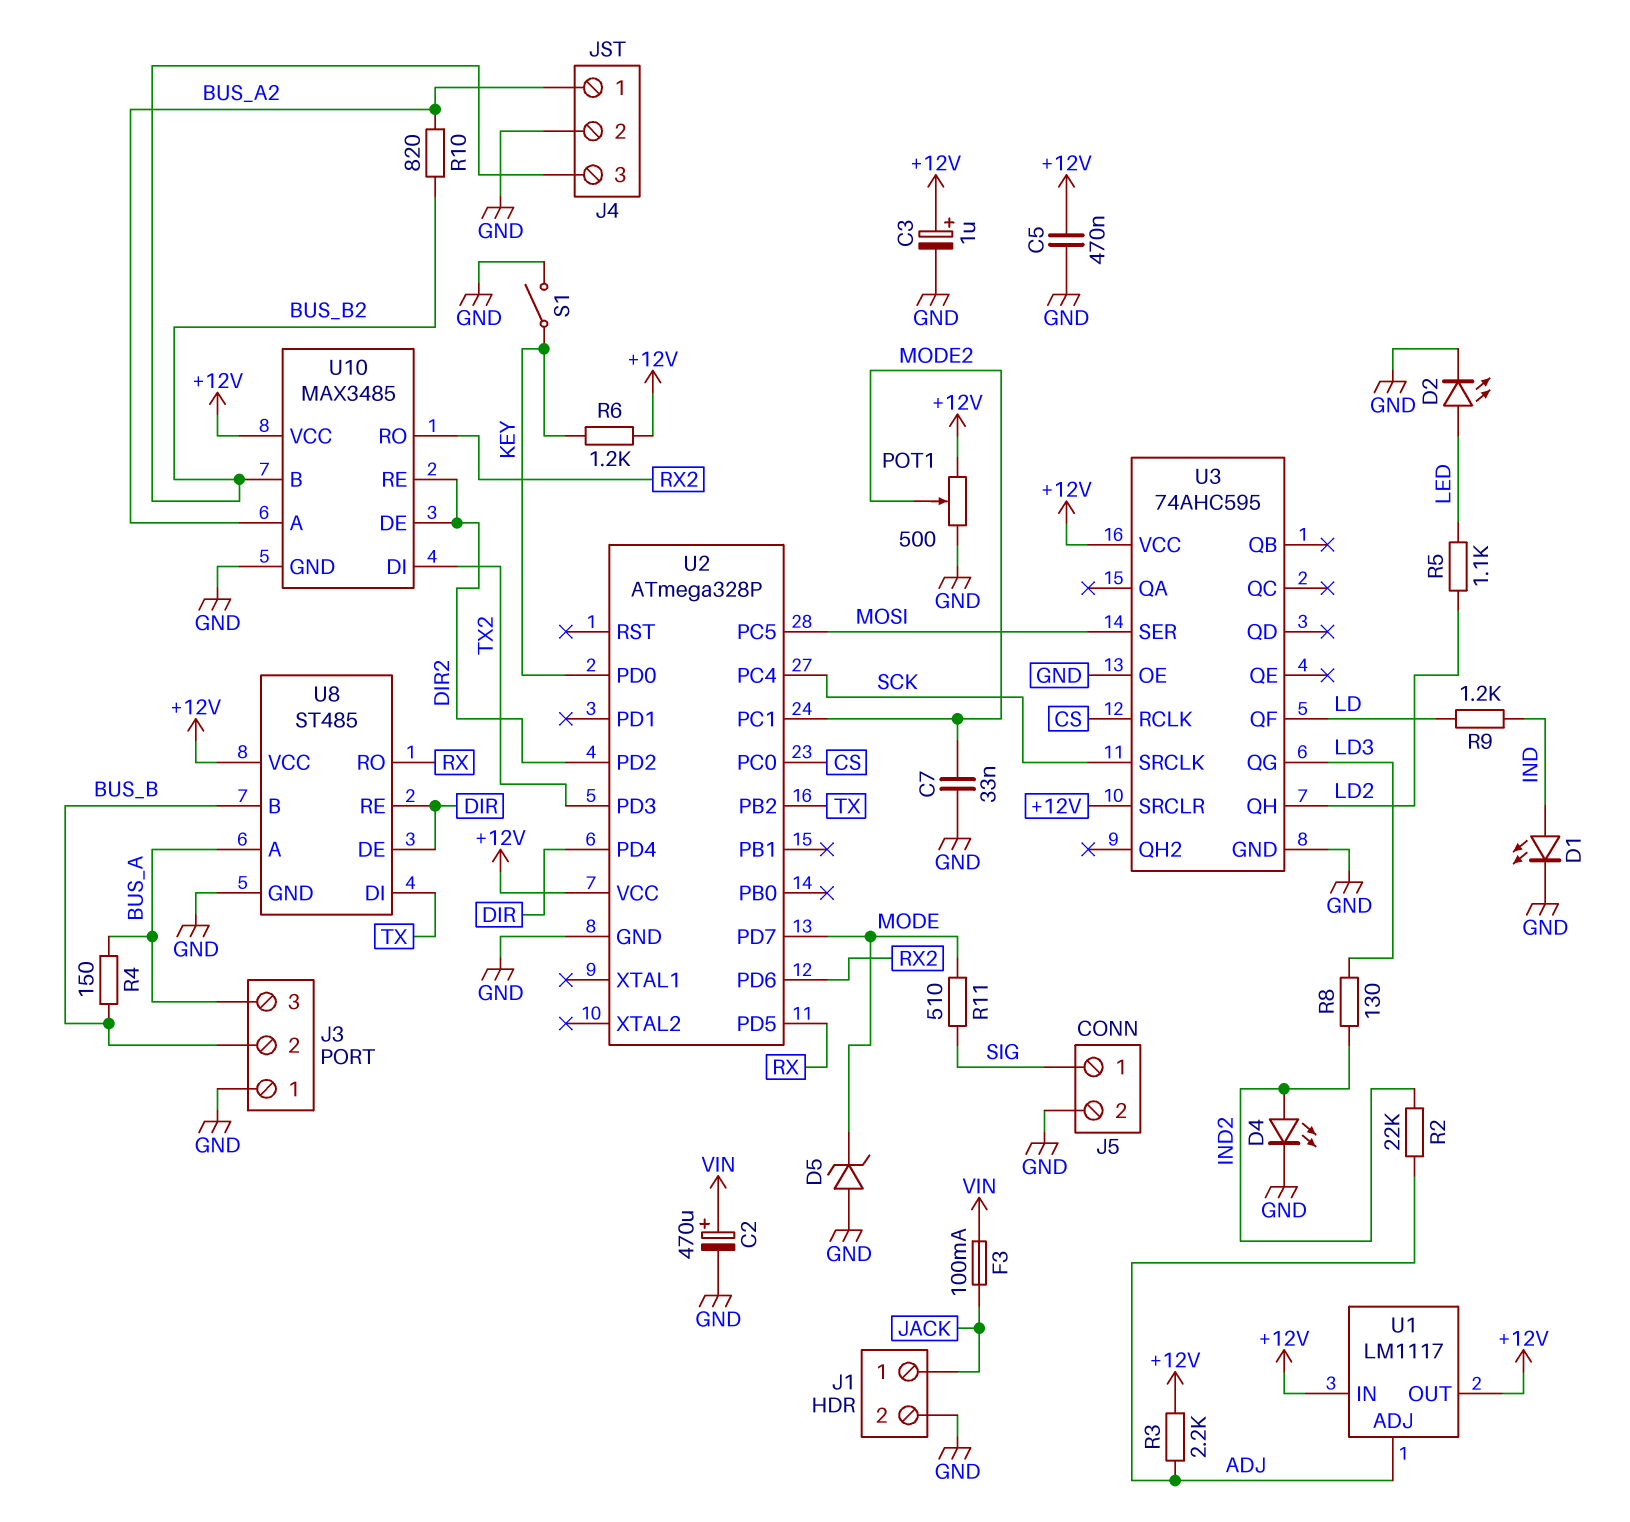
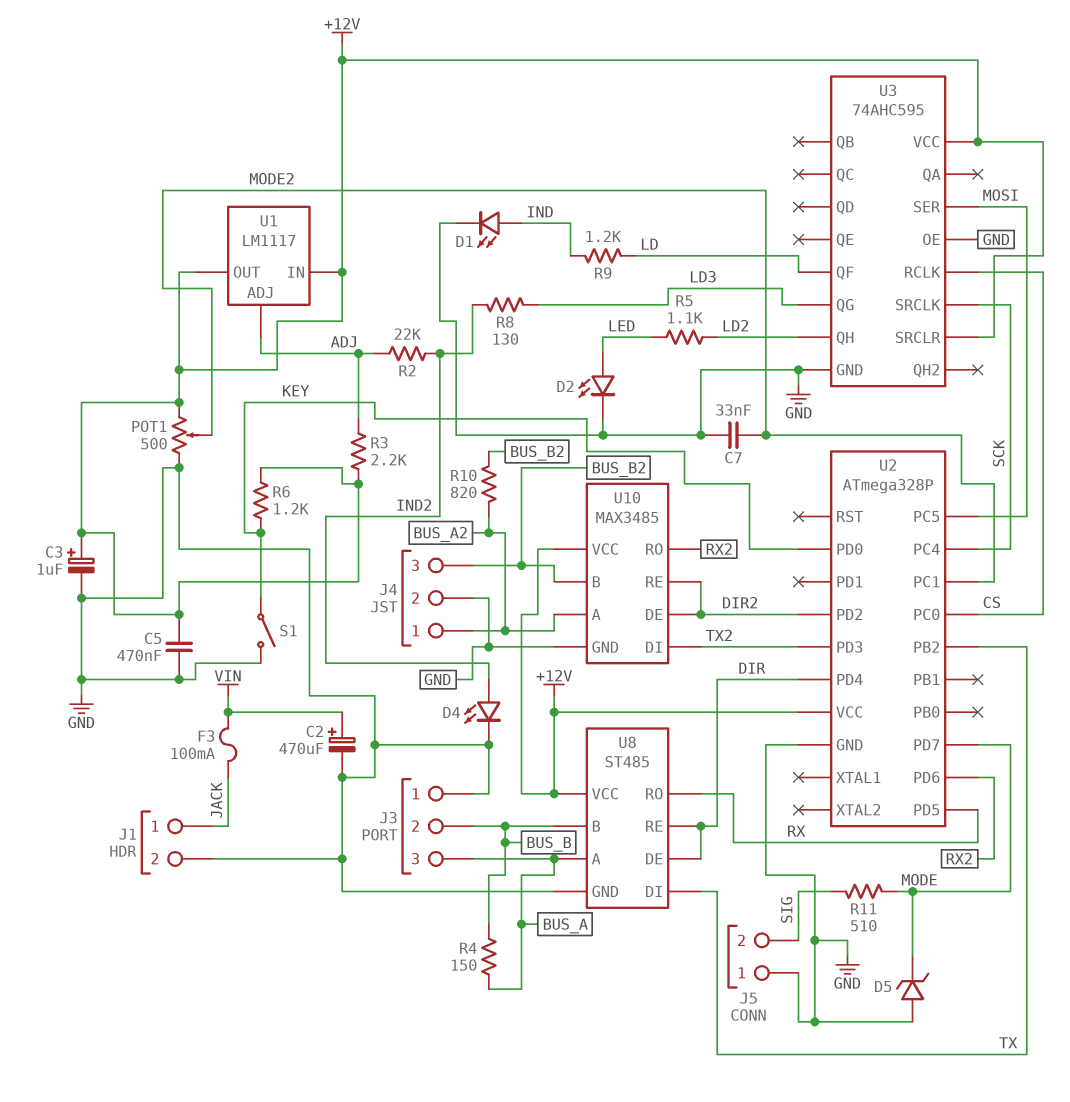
J5 pin 1: SIG -> GND
J5 pin 2: GND -> SIG

